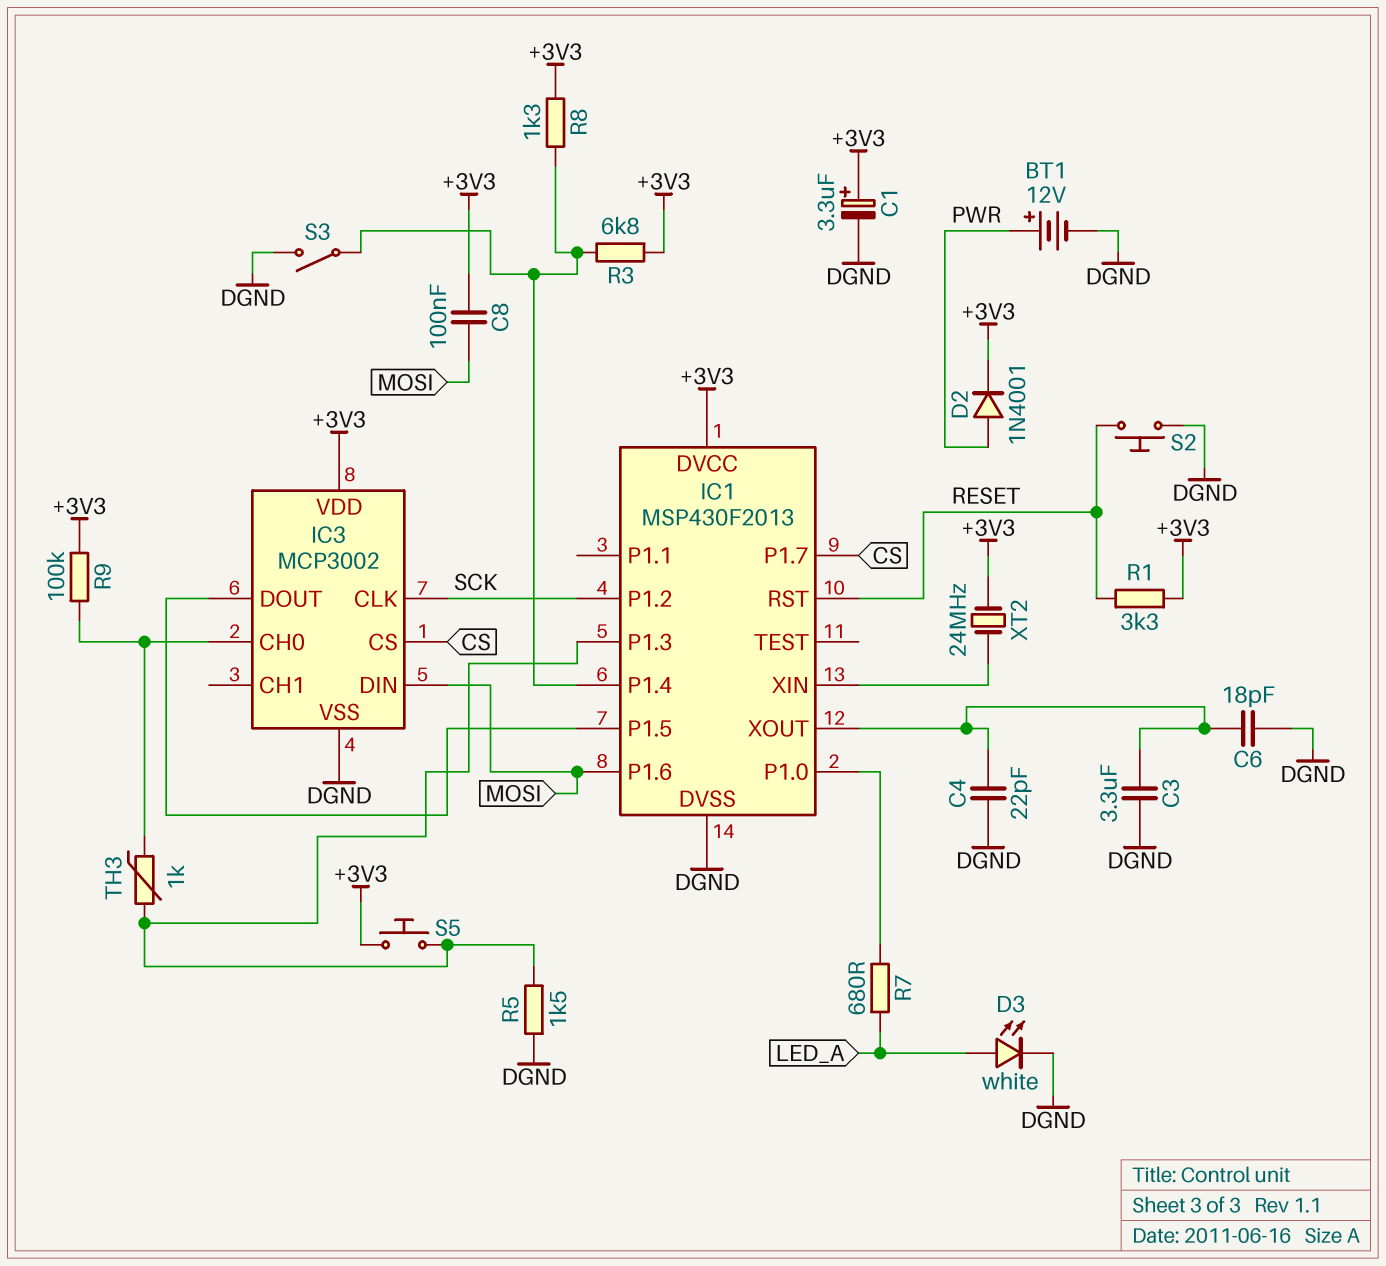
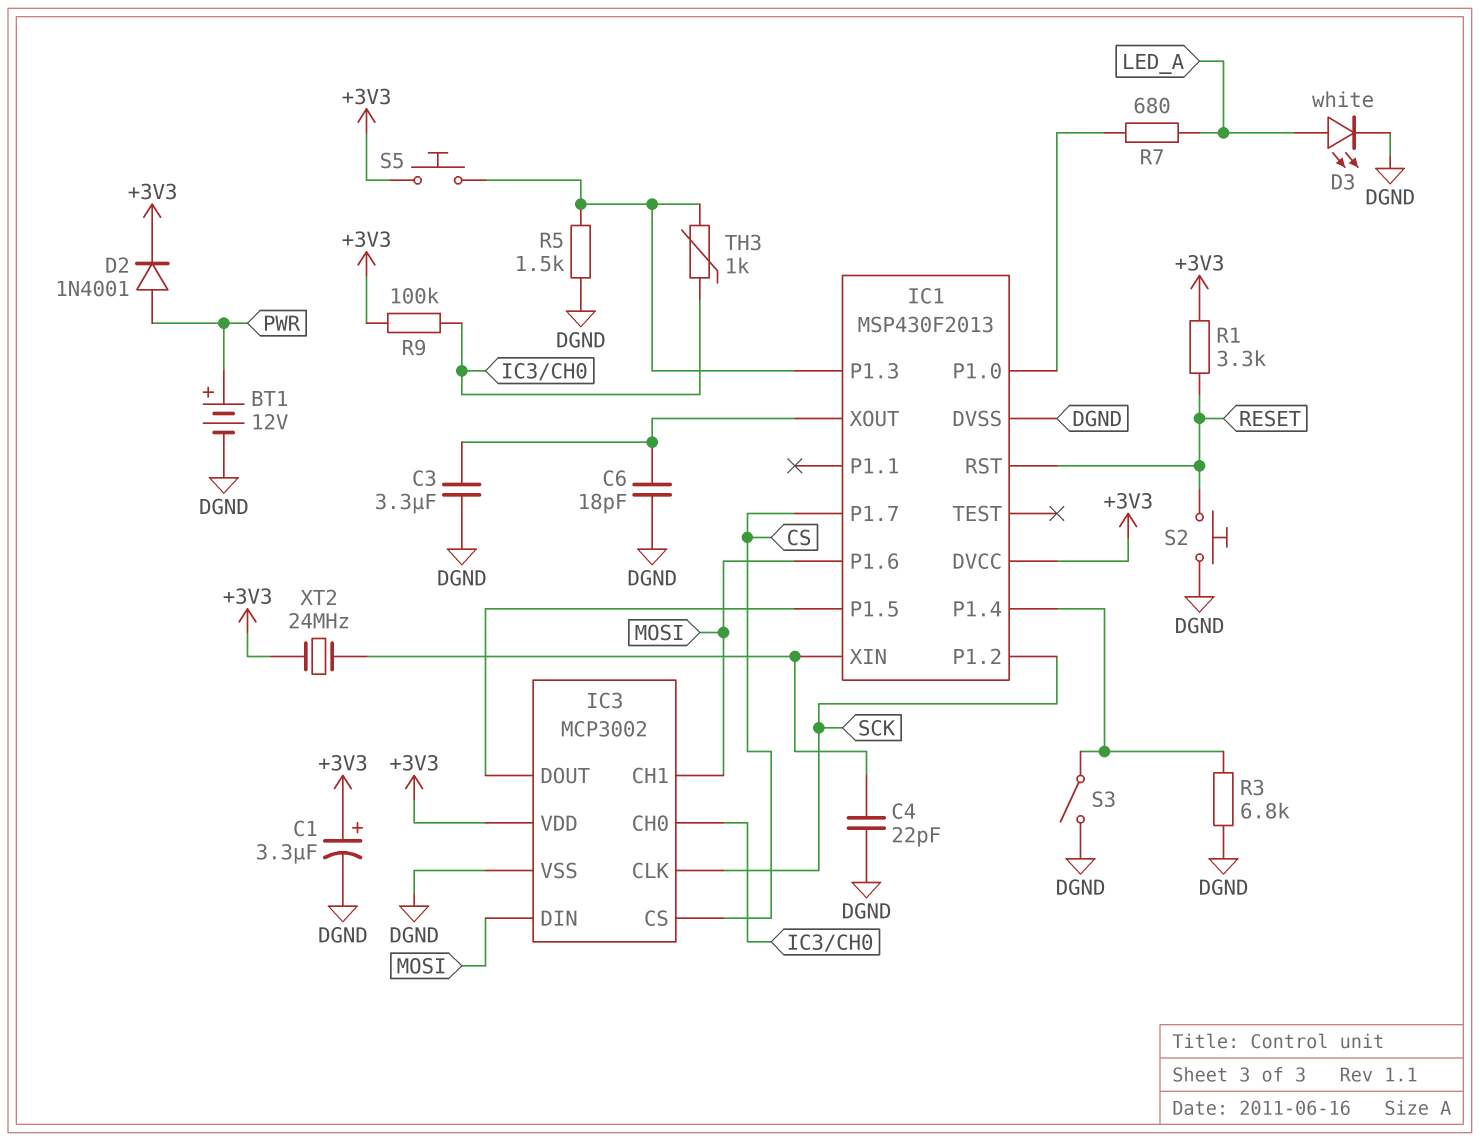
C4: 22pF (DGND, IC1/XOUT) -> 22pF (DGND, IC1/XIN)
C8: 100nF (+3V3, MOSI) -> none
IC3 pin CH1: none -> MOSI
R3: 6.8k (+3V3, IC1/P1.4) -> 6.8k (DGND, IC1/P1.4)
R8: 1.3k (+3V3, IC1/P1.4) -> none

